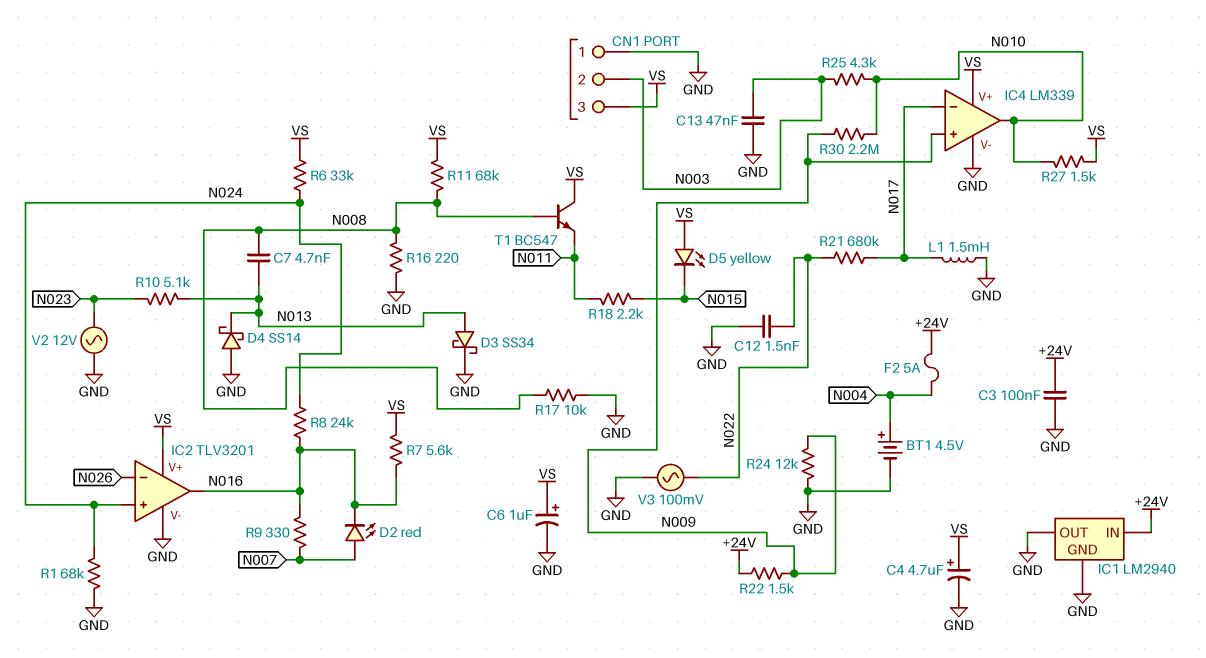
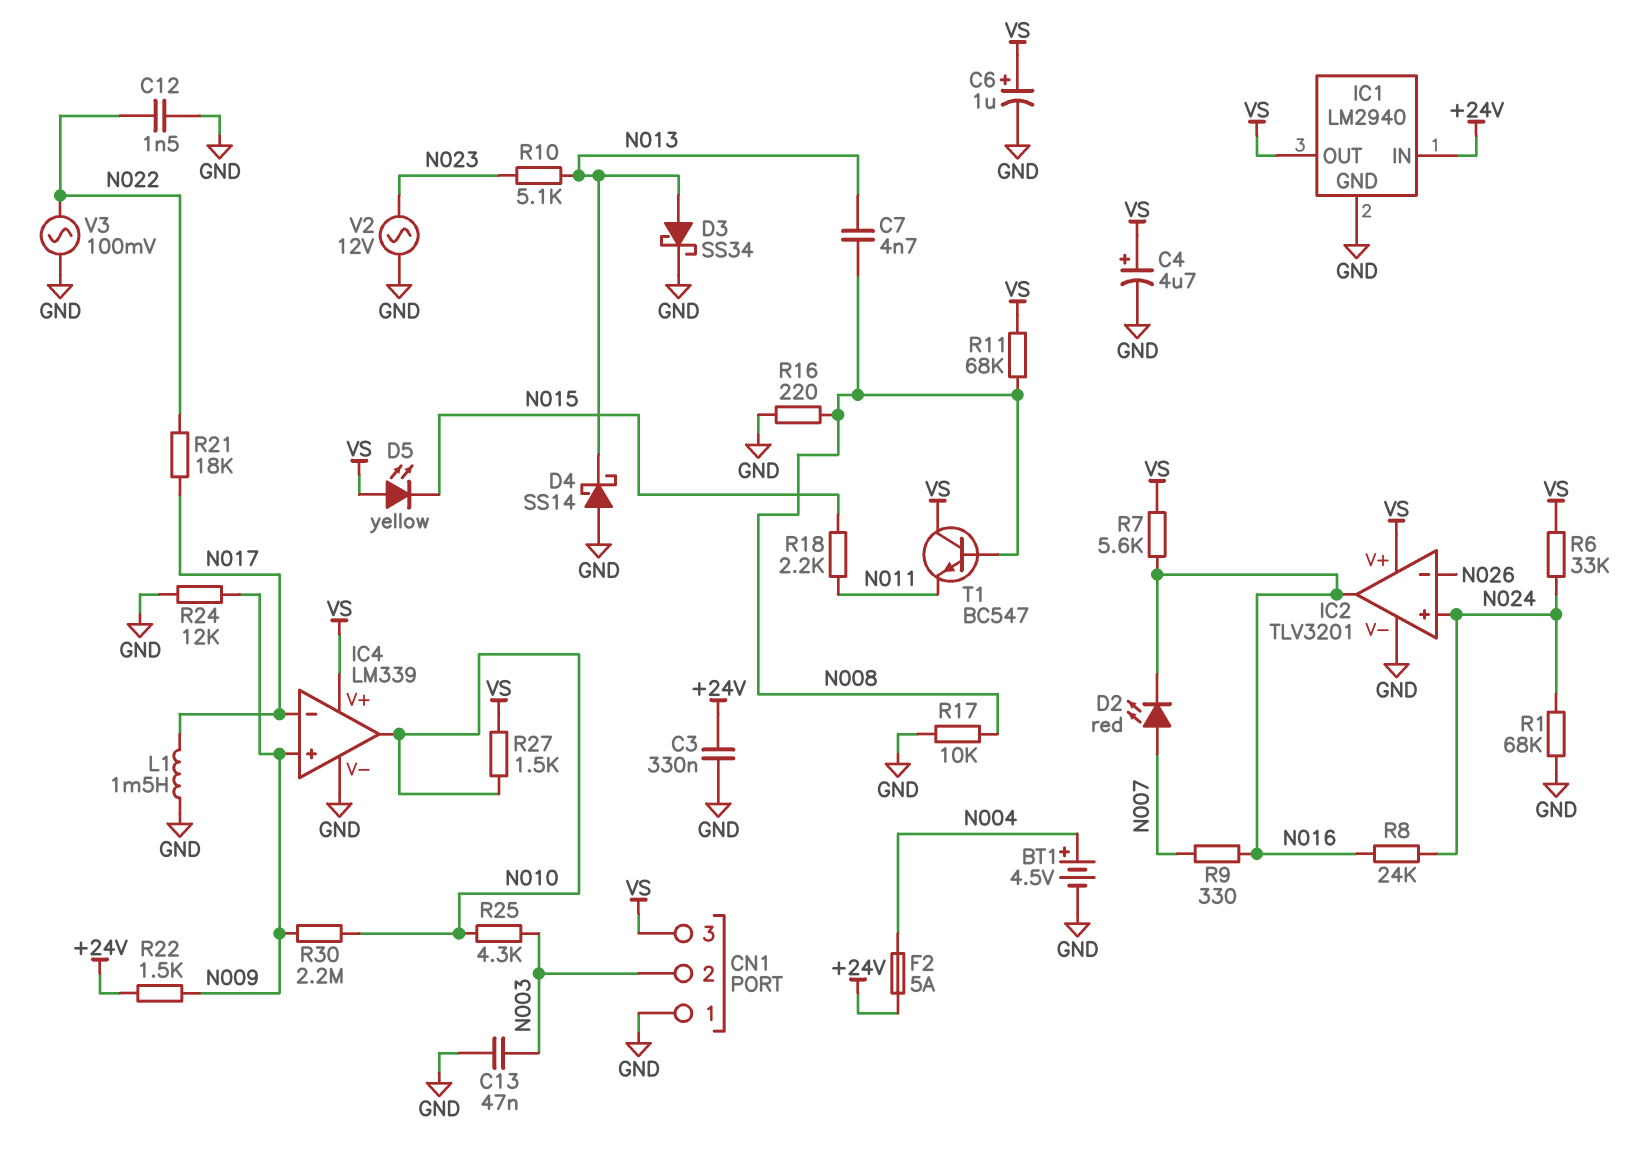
C3: 100nF (+24V, GND) -> 330nF (+24V, GND)
IC1 pin OUT: GND -> VS
R21: 680k (N017, N022) -> 18k (N017, N022)

